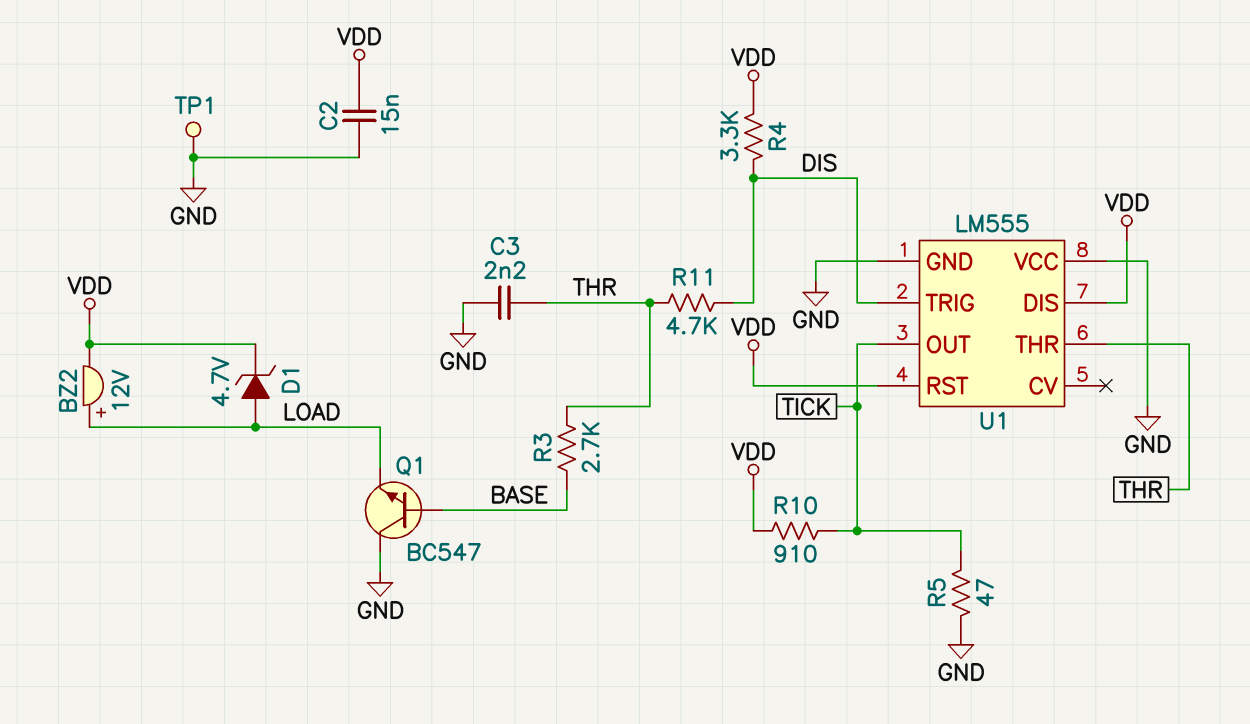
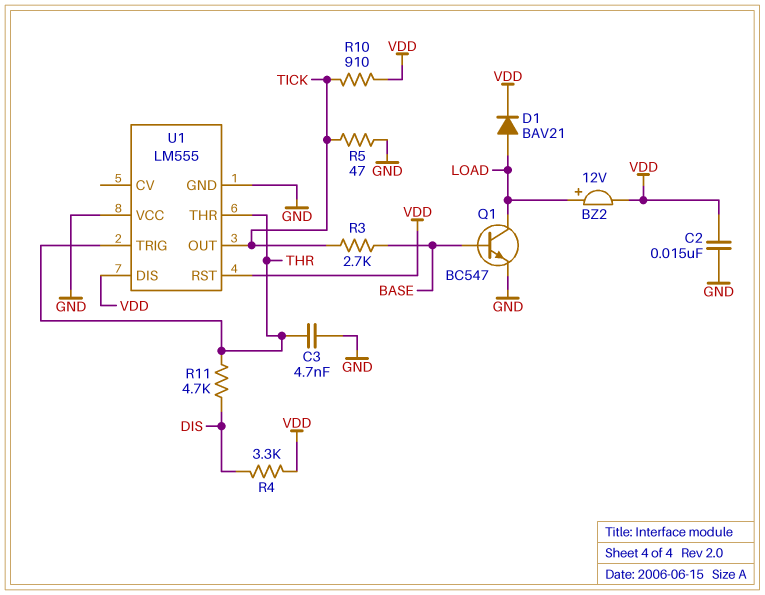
C3: 2.2nF (GND, THR) -> 4.7nF (GND, THR)
D1: zener 4.7V (A LOAD, K VDD) -> diode BAV21 (A LOAD, K VDD)
Q1: NPN BC547 (B BASE, C GND, E LOAD) -> NPN BC547 (B BASE, C LOAD, E GND)
R3: 2.7k (BASE, THR) -> 2.7k (BASE, TICK)
TP1: test point (GND) -> none
U1 pin TRIG: DIS -> THR

